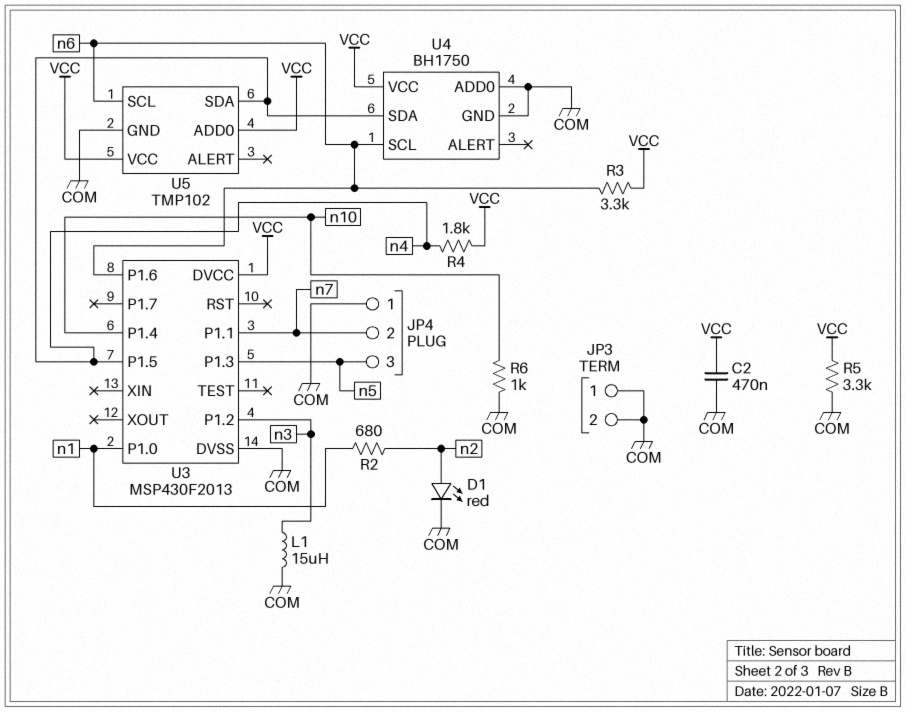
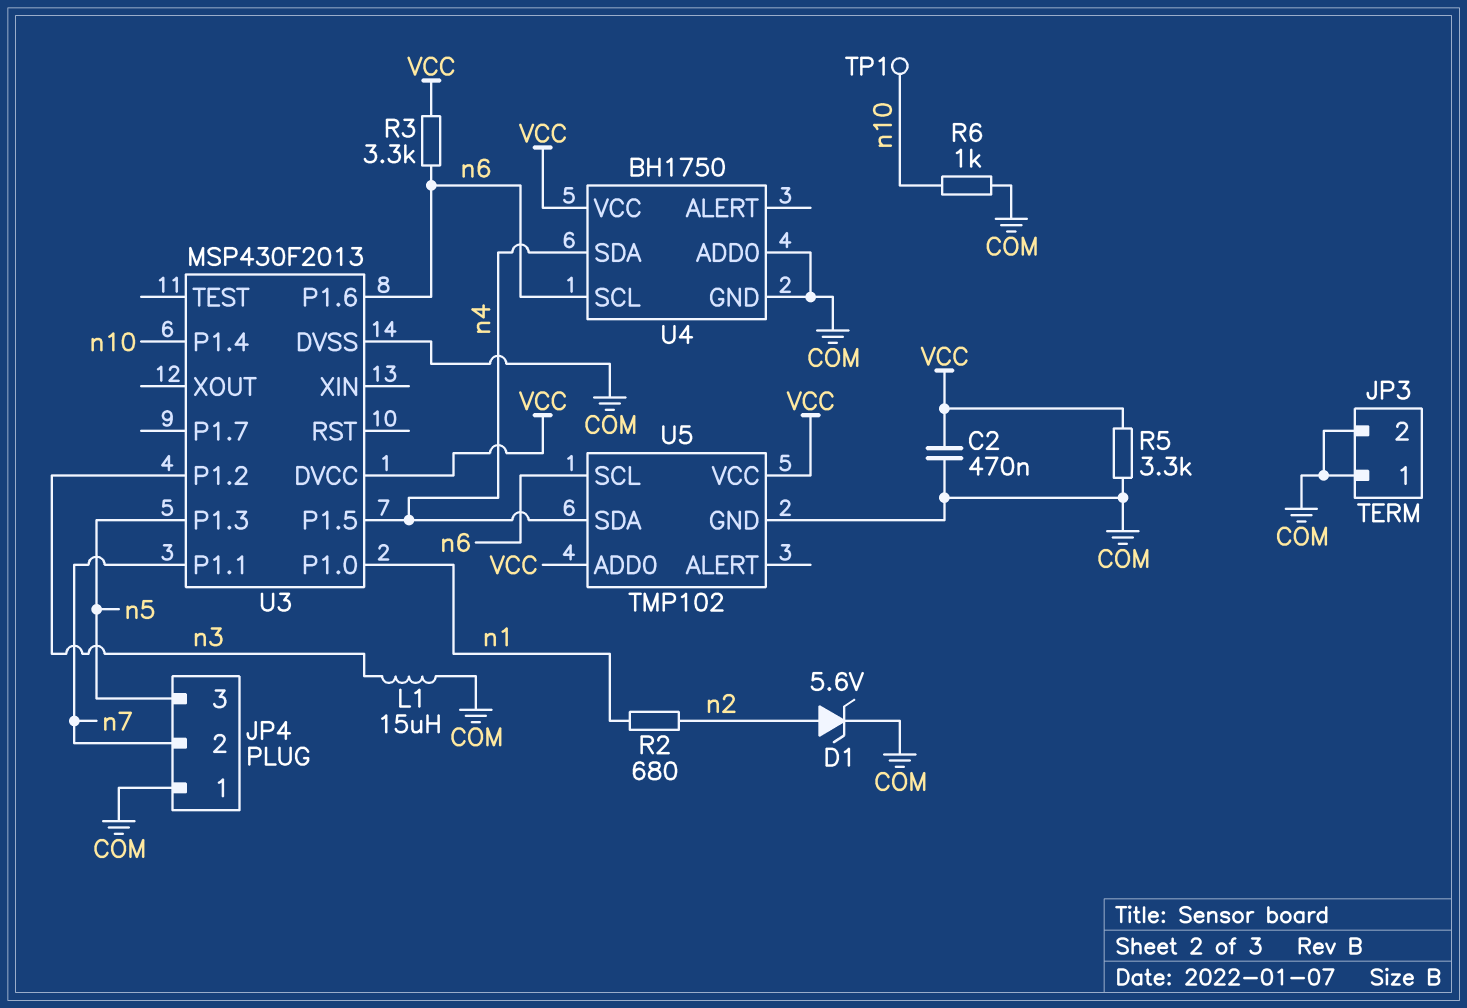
D1: LED red (A n2, K COM) -> zener 5.6V (A n2, K COM)
R4: 1.8k (VCC, n4) -> none
TP1: none -> test point (n10)

